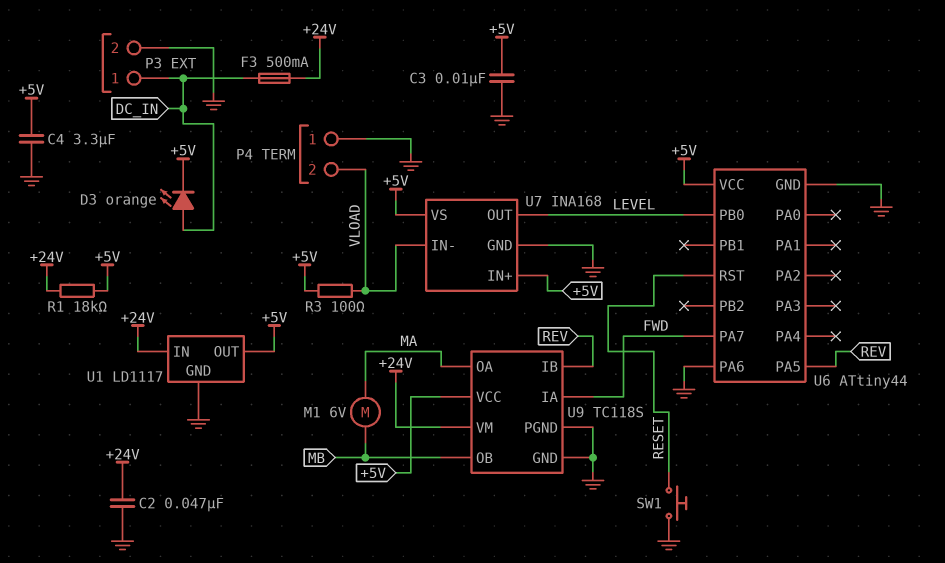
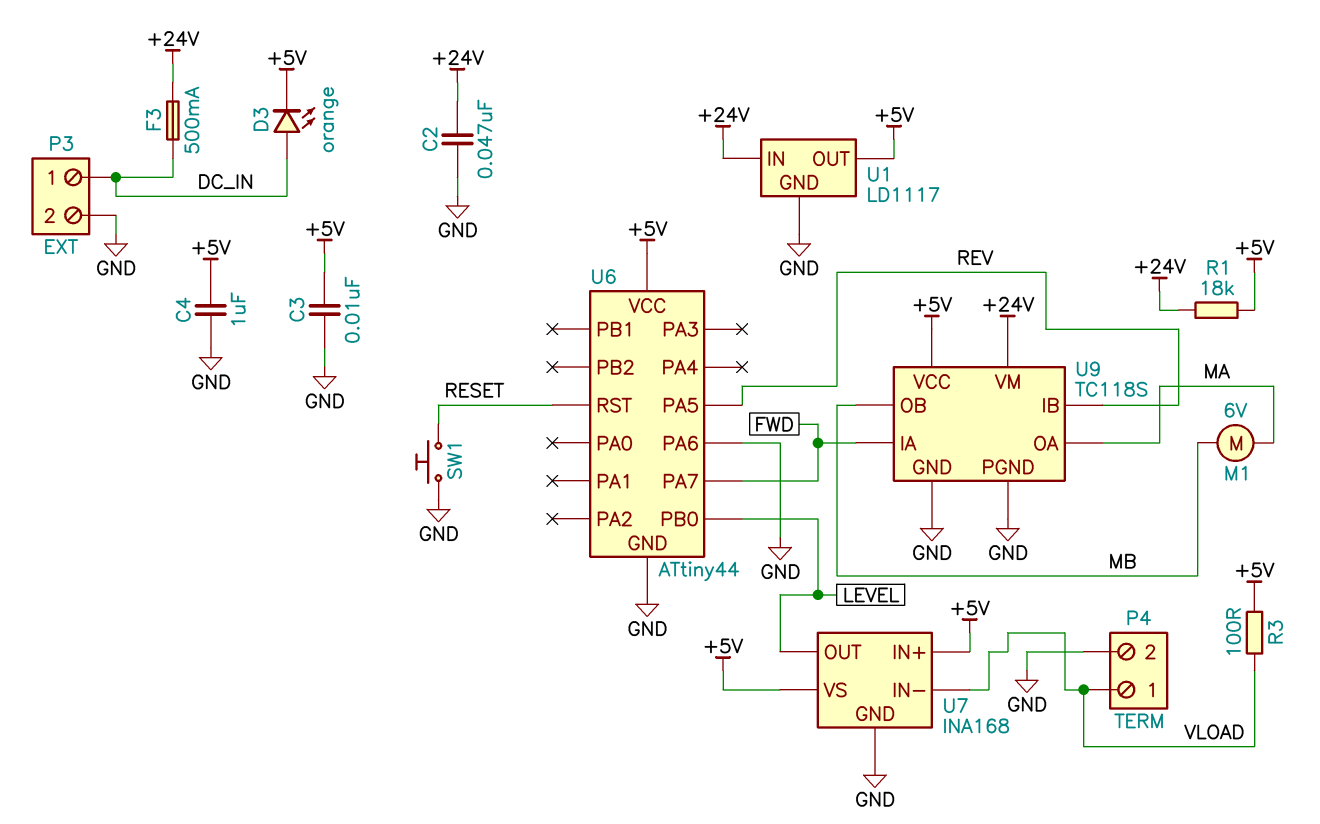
C4: 3.3uF (+5V, GND) -> 1uF (+5V, GND)
P4 pin 1: GND -> VLOAD
P4 pin 2: VLOAD -> GND

